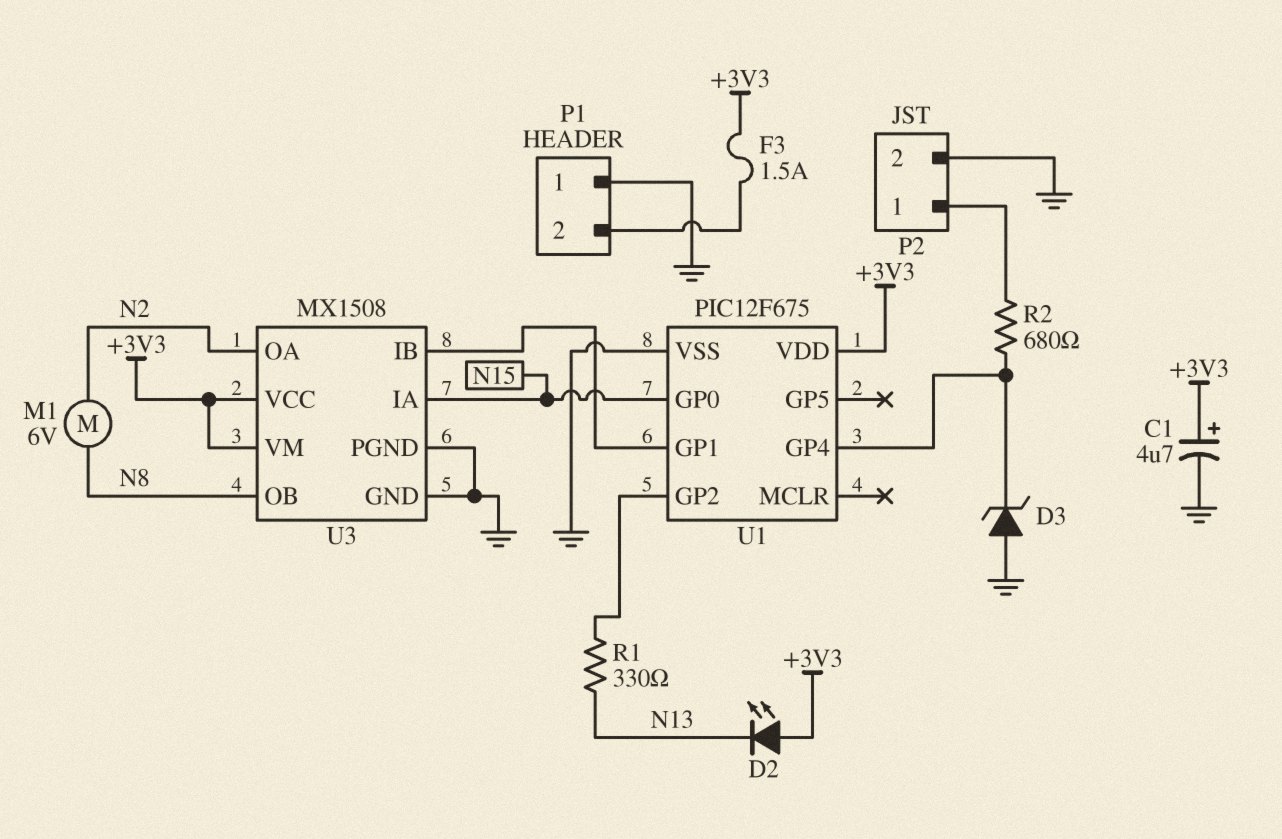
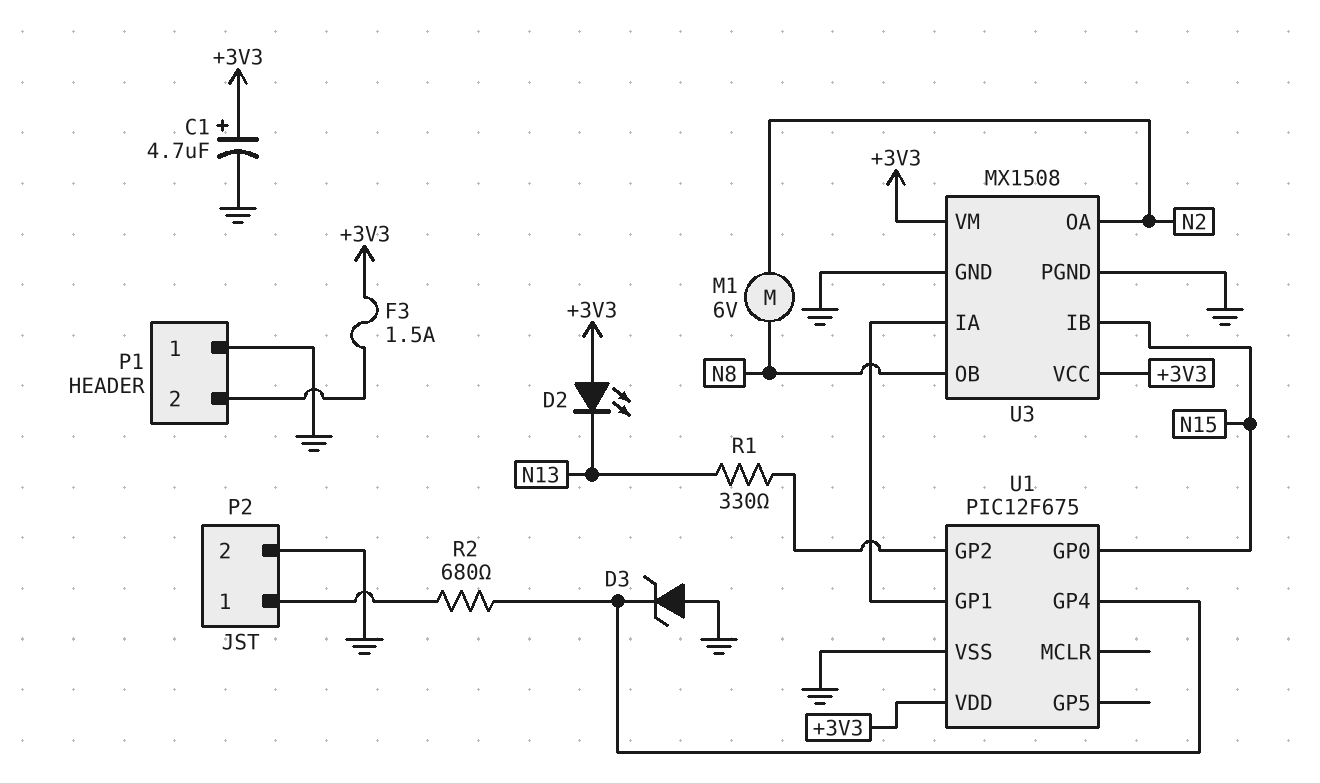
U3 pin IA: N15 -> U1/GP1
U3 pin IB: U1/GP1 -> N15

